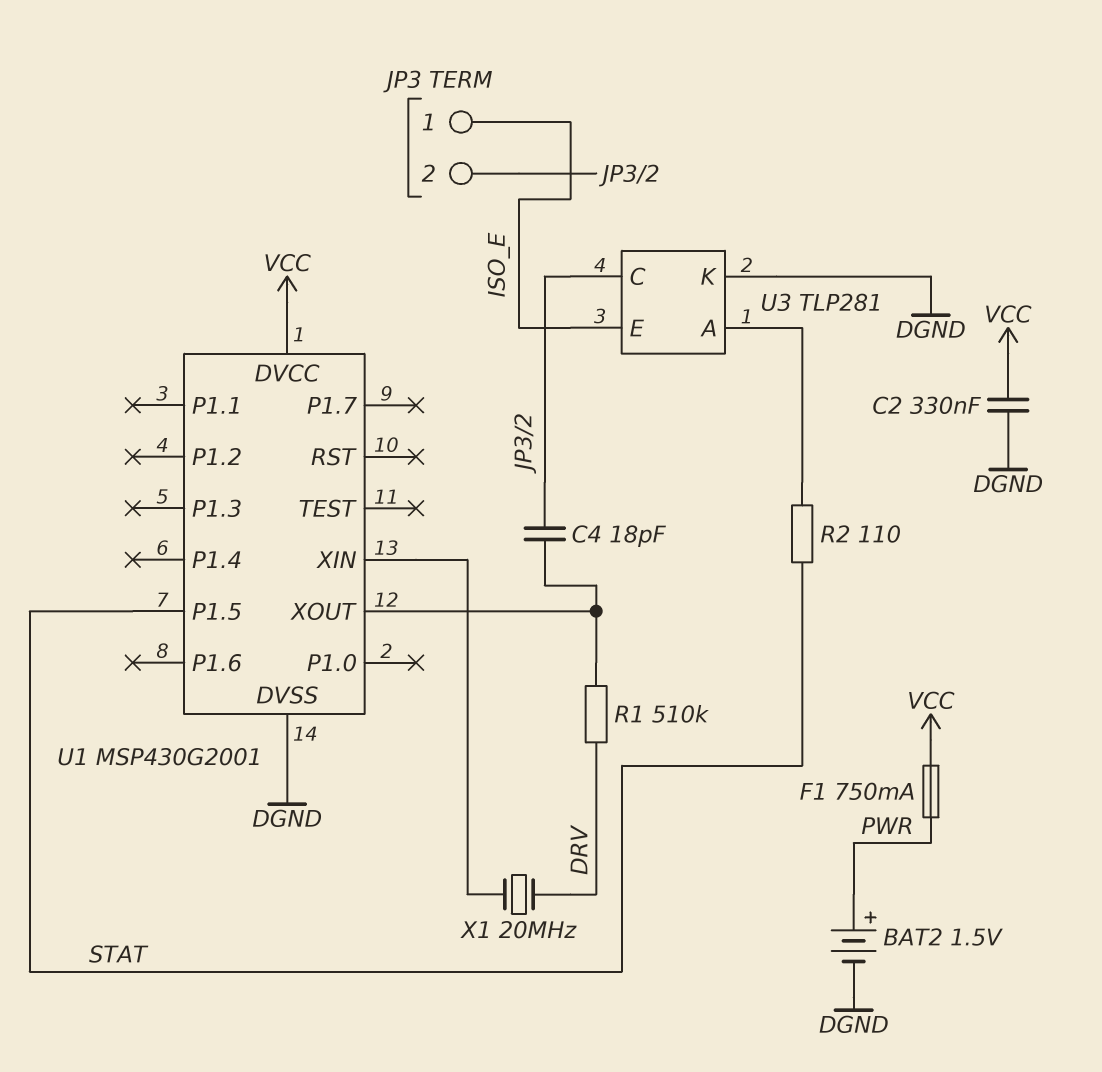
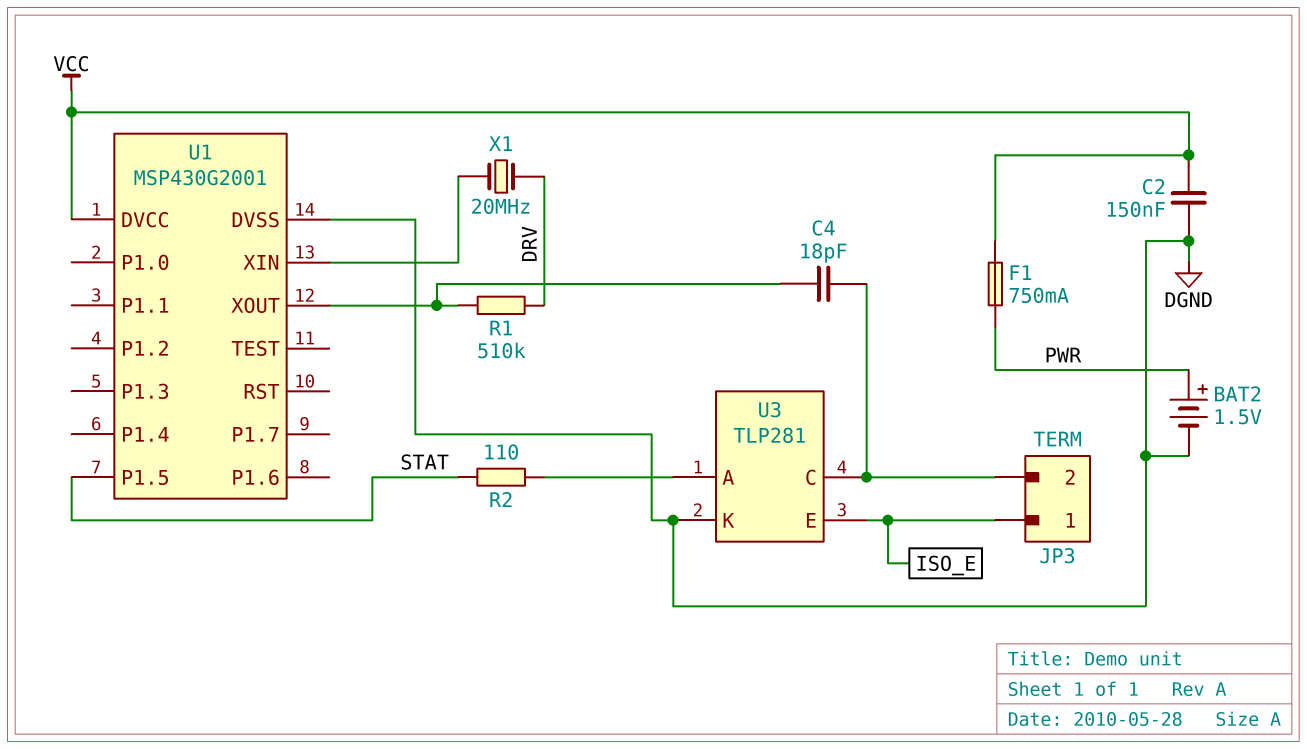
C2: 330nF (DGND, VCC) -> 150nF (DGND, VCC)

